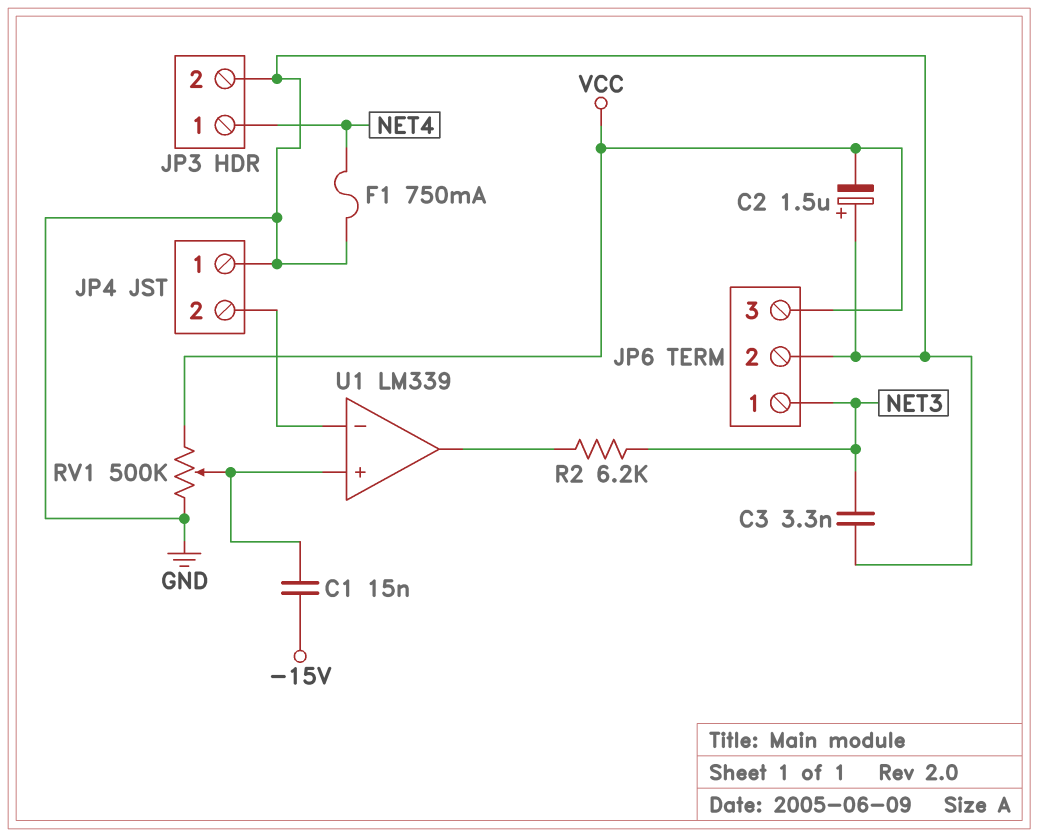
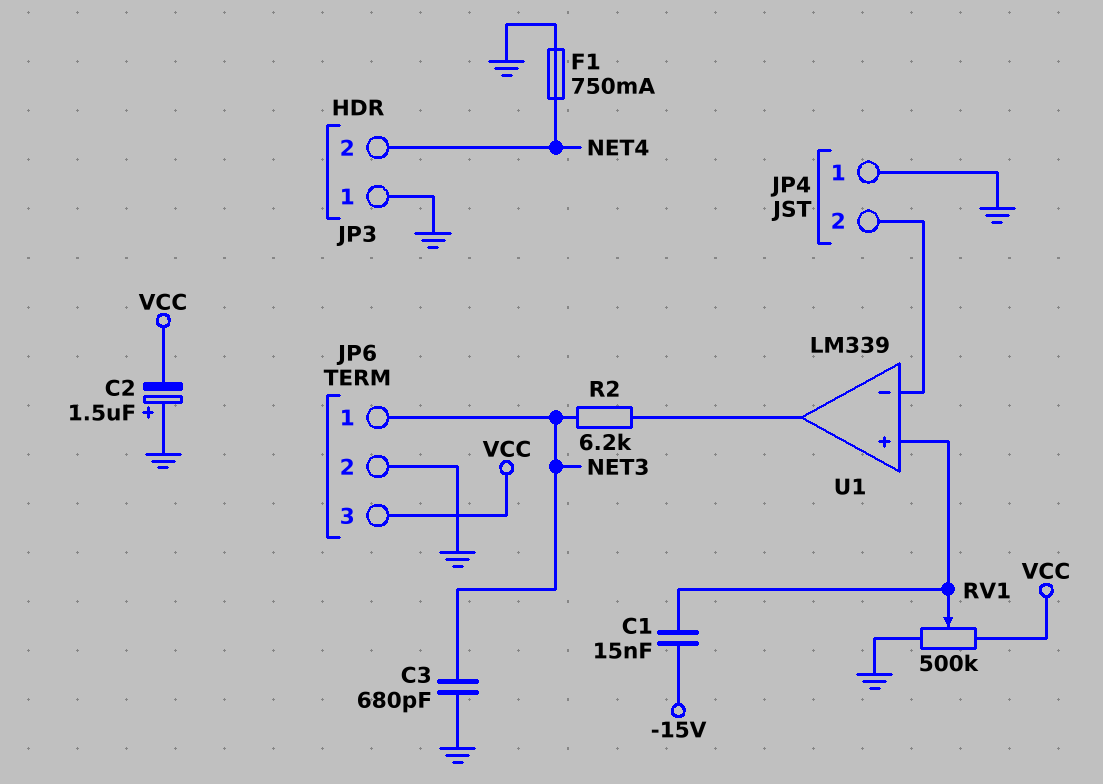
C3: 3.3nF (GND, NET3) -> 680pF (GND, NET3)
JP3 pin 1: NET4 -> GND
JP3 pin 2: GND -> NET4

